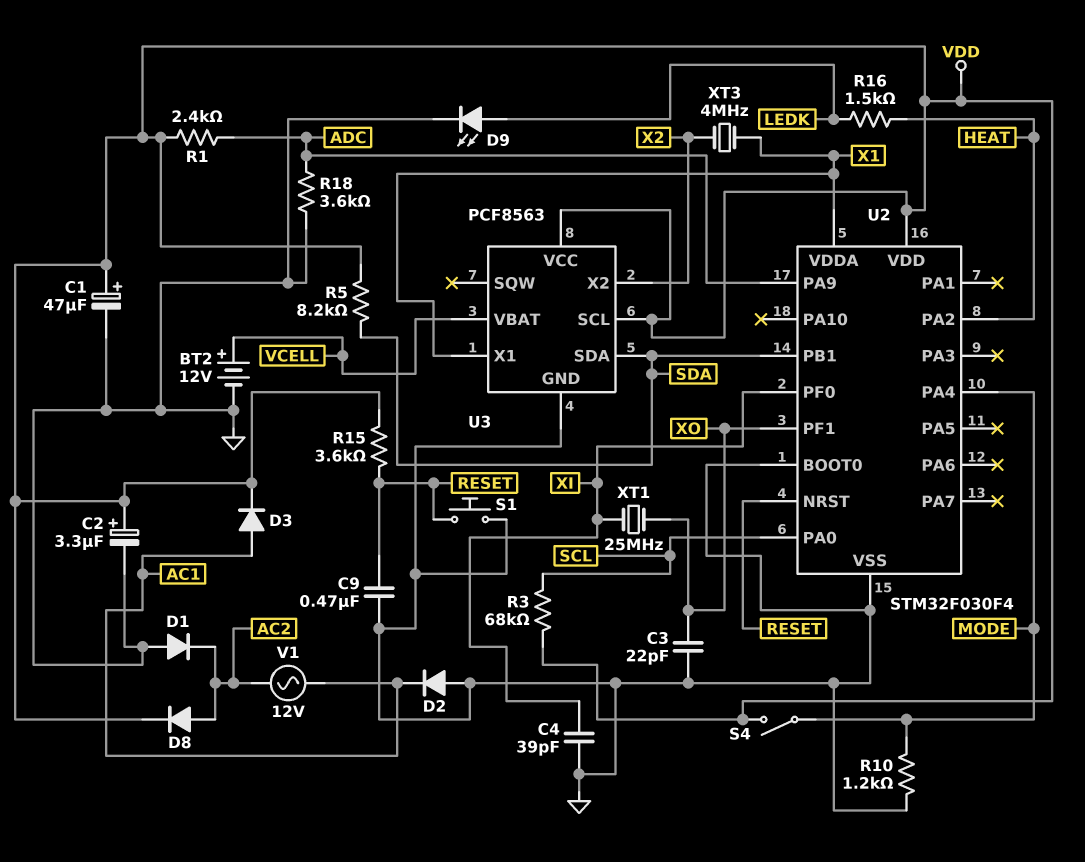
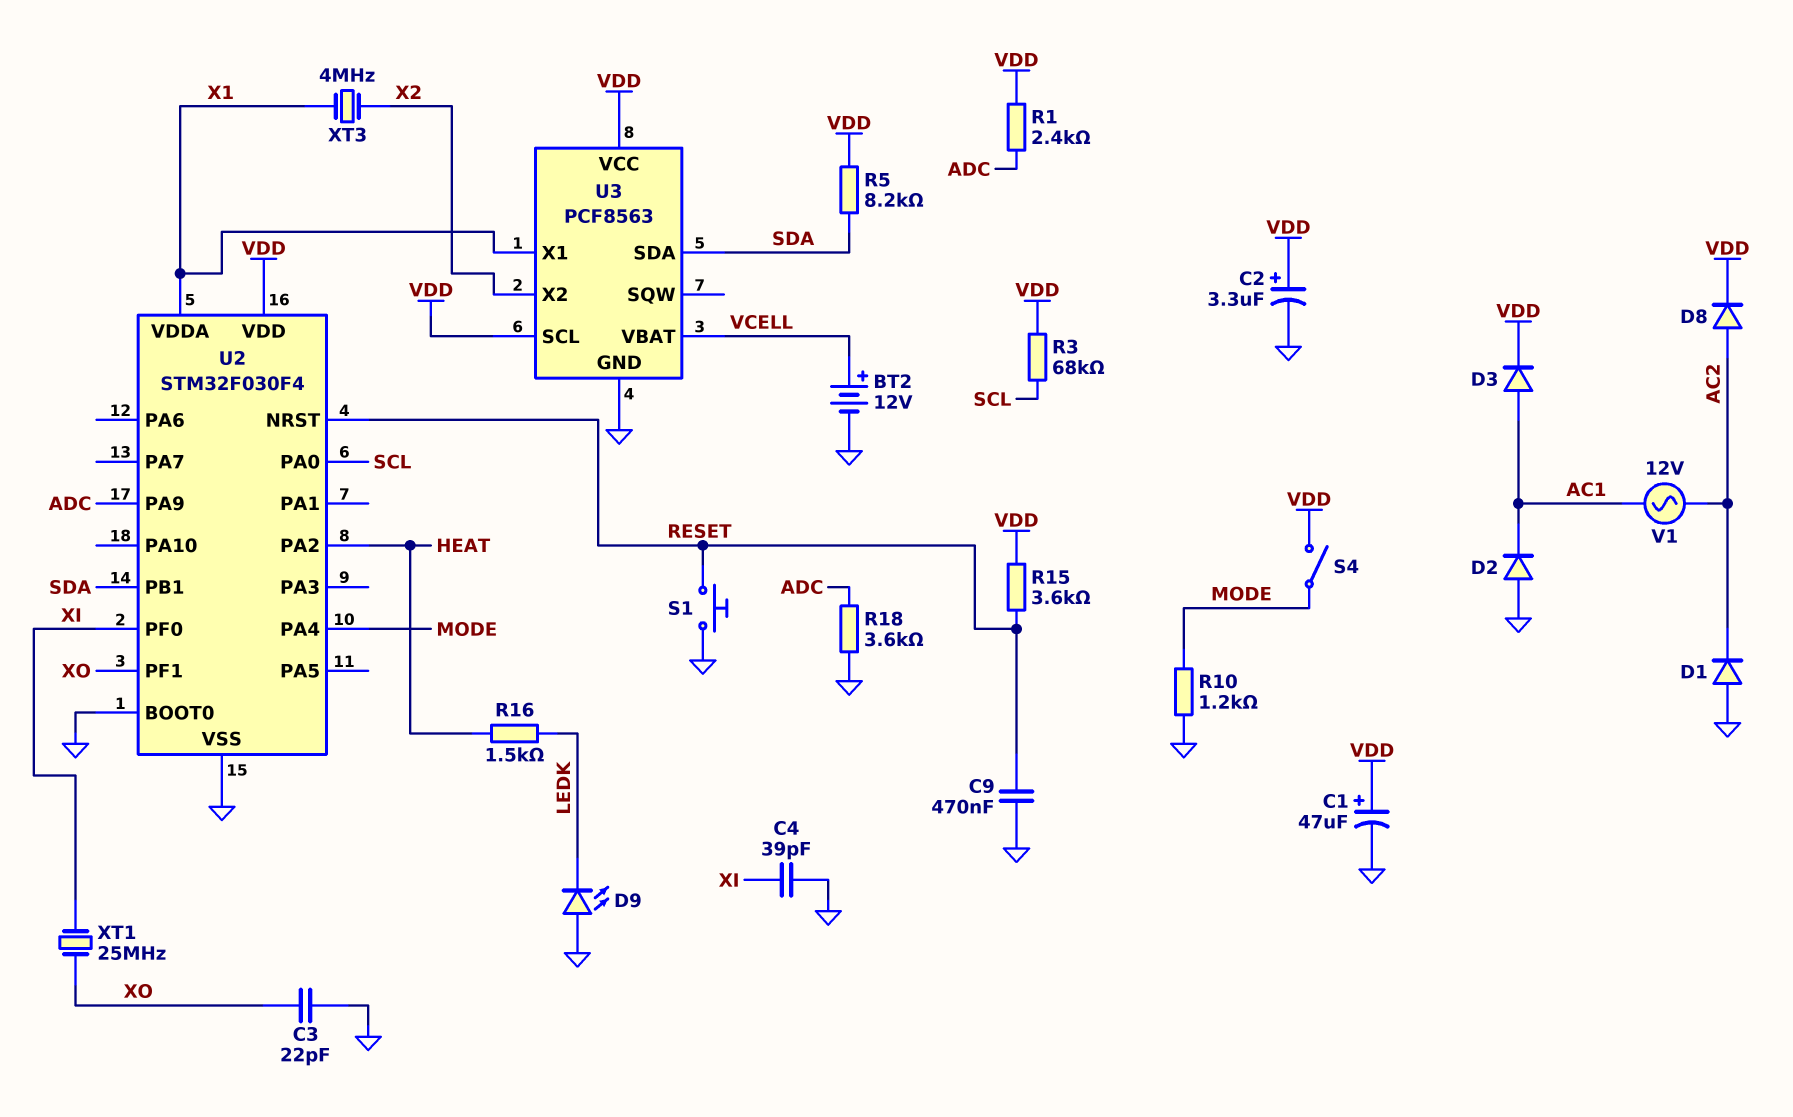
D9: LED (A LEDK, K GND) -> LED (A GND, K LEDK)

